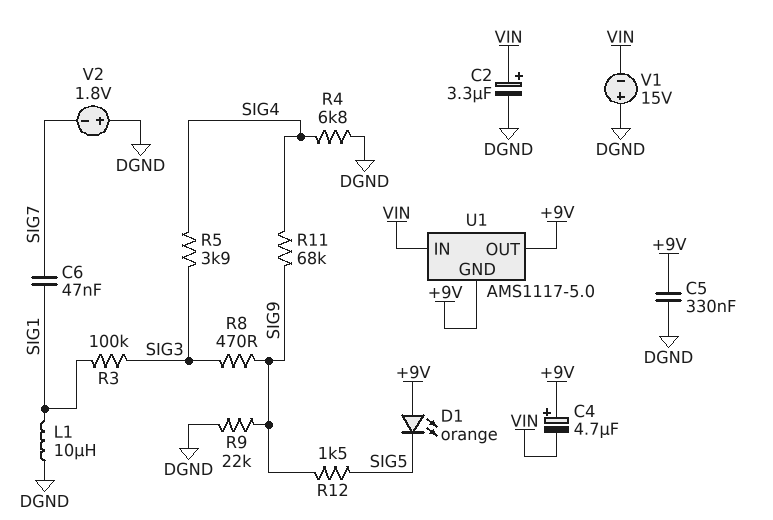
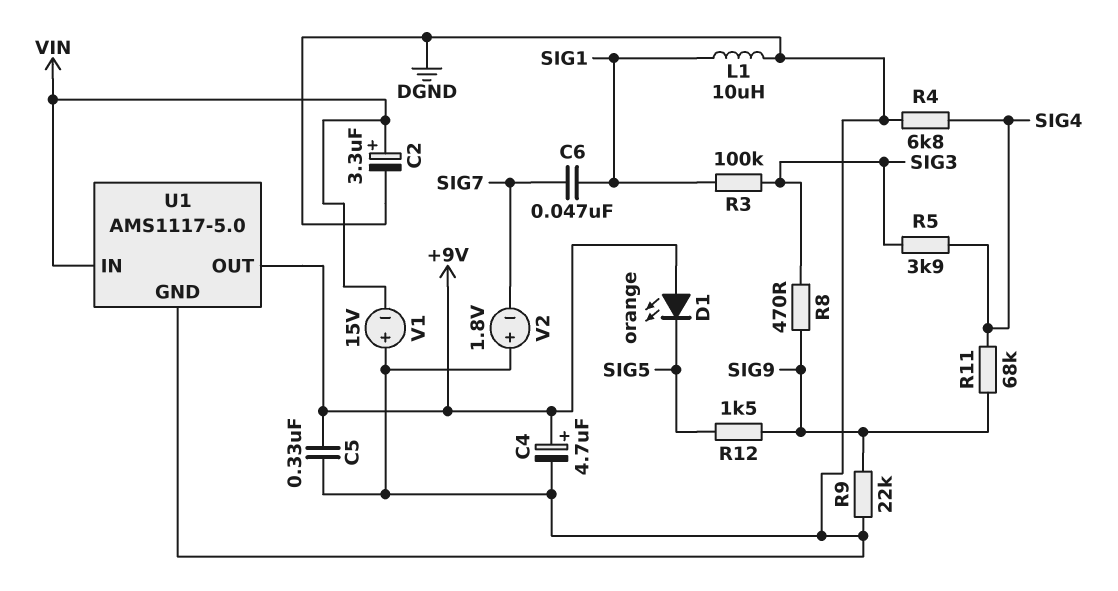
C4: 4.7uF (plus +9V, minus VIN) -> 4.7uF (plus +9V, minus DGND)
U1 pin GND: +9V -> DGND

